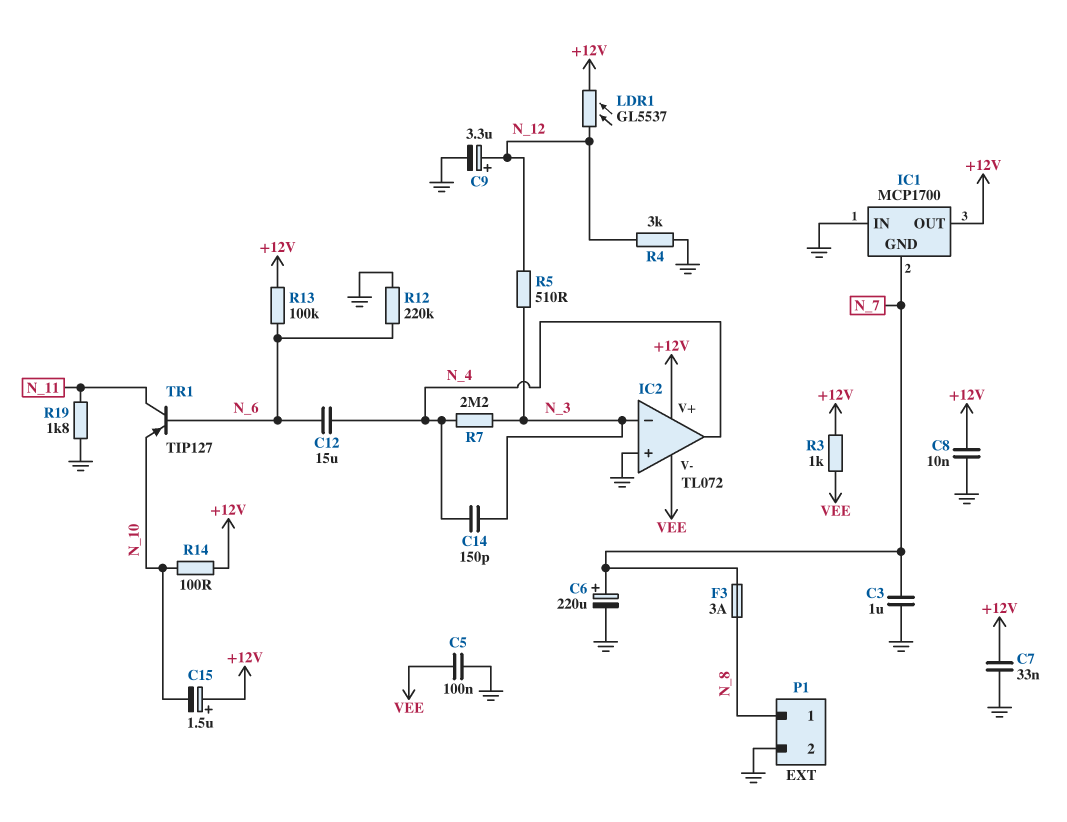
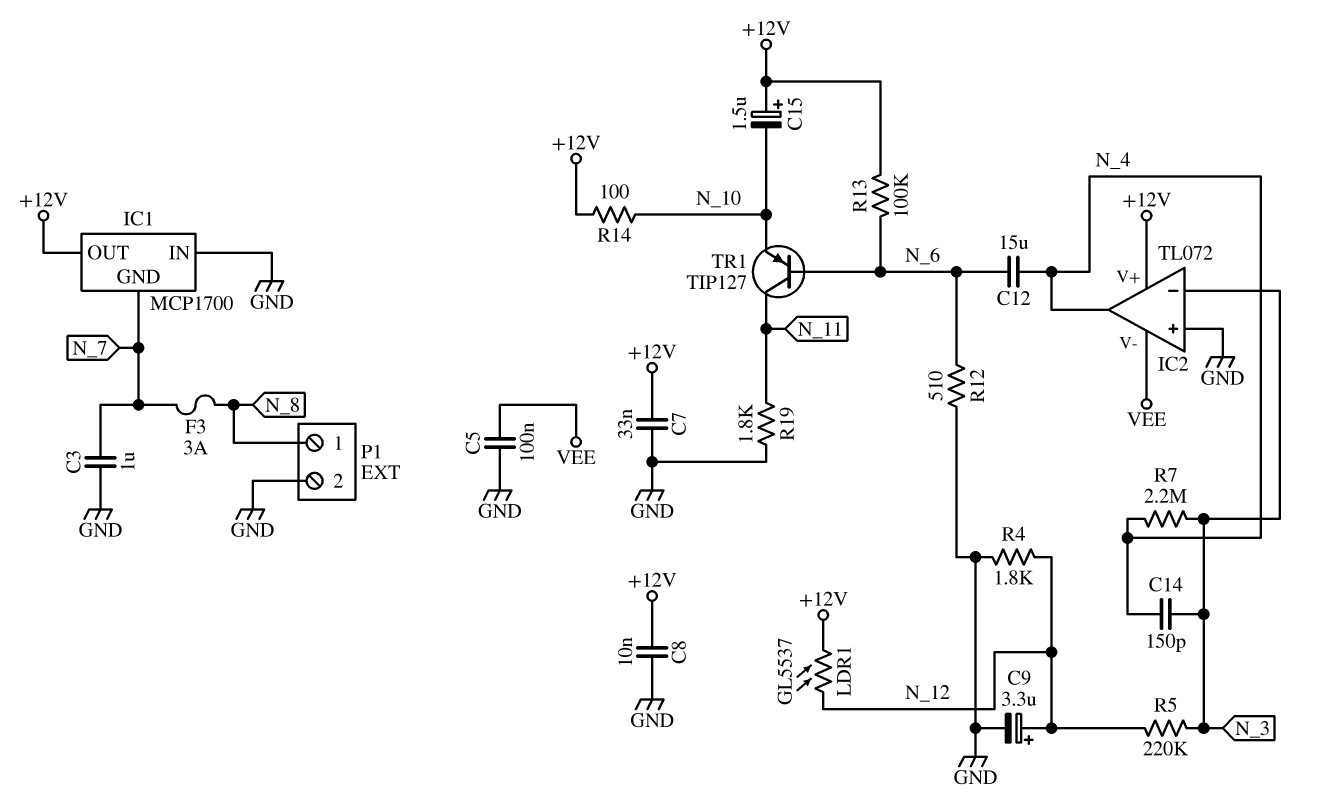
C6: 220uF (plus N_7, minus GND) -> none
R3: 1k (+12V, VEE) -> none
R4: 3k (GND, N_12) -> 1.8k (GND, N_12)
R5: 510 (N_3, N_12) -> 220k (N_3, N_12)
R12: 220k (GND, N_6) -> 510 (GND, N_6)

